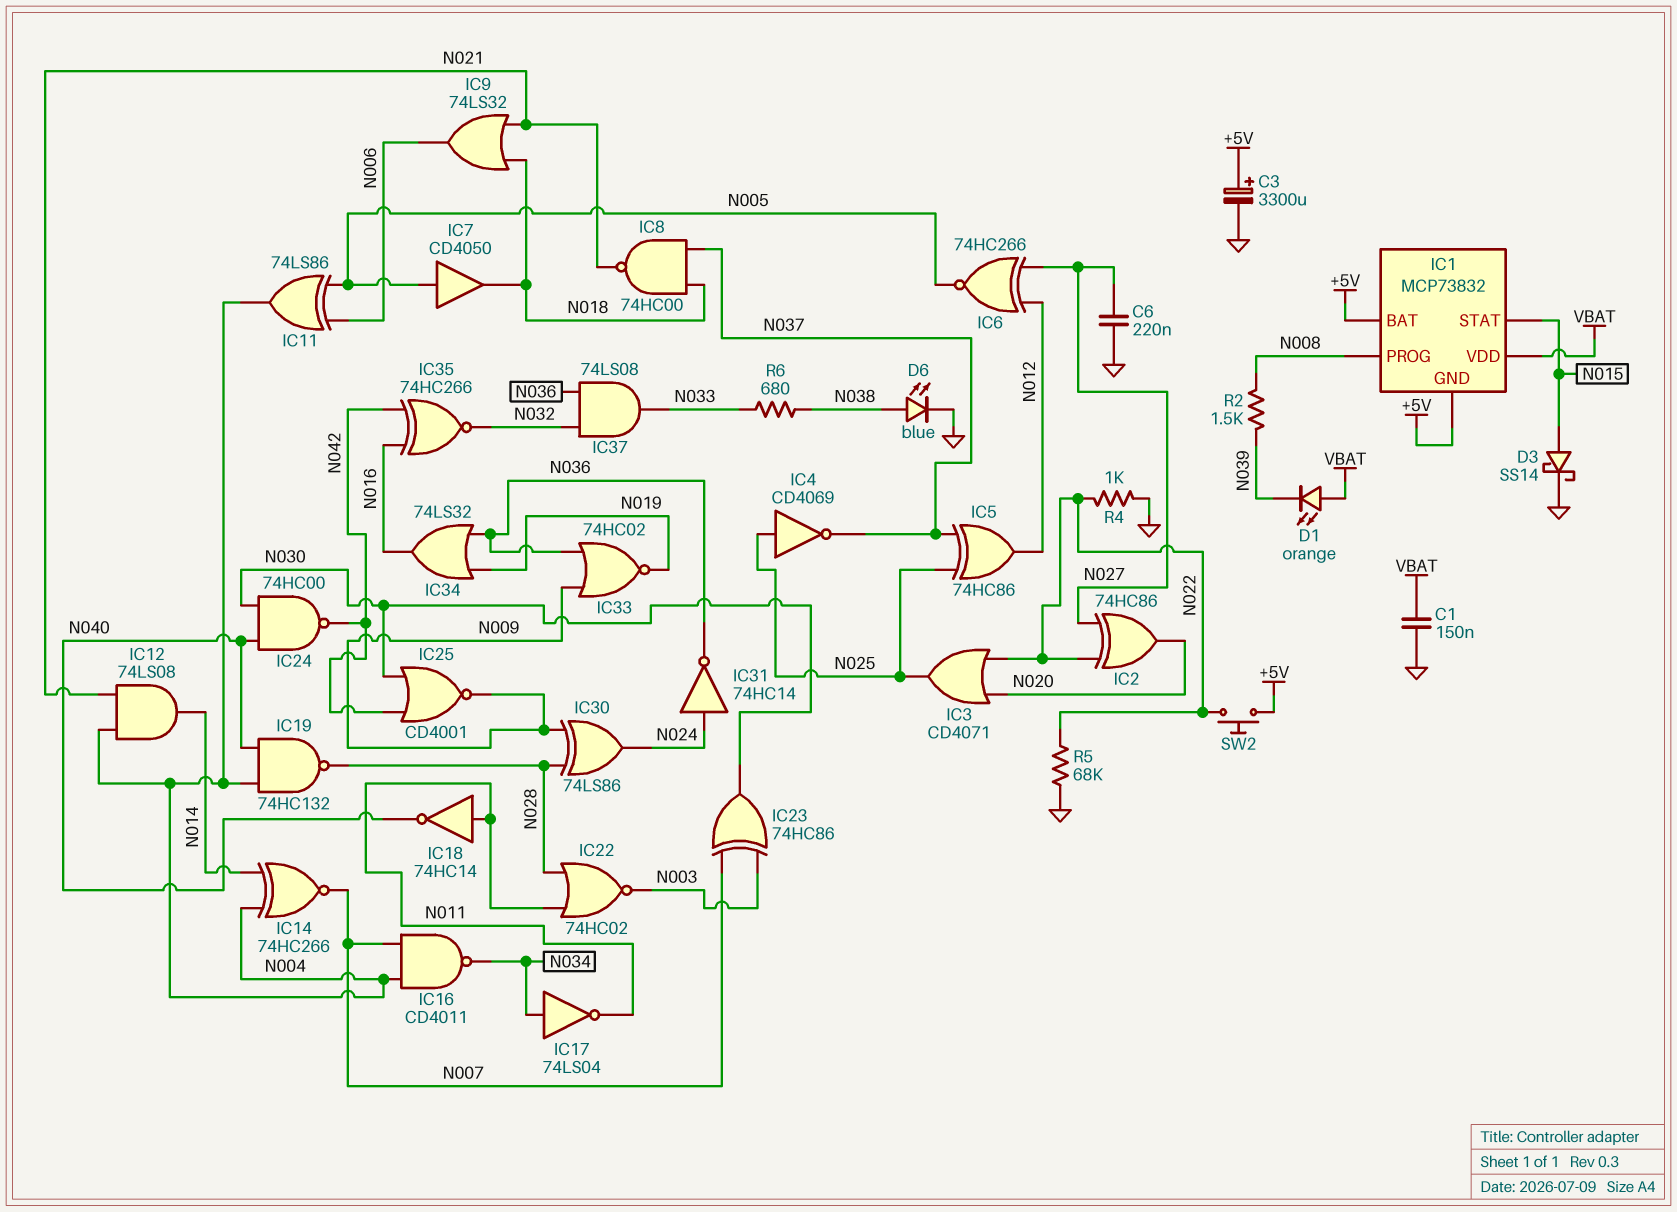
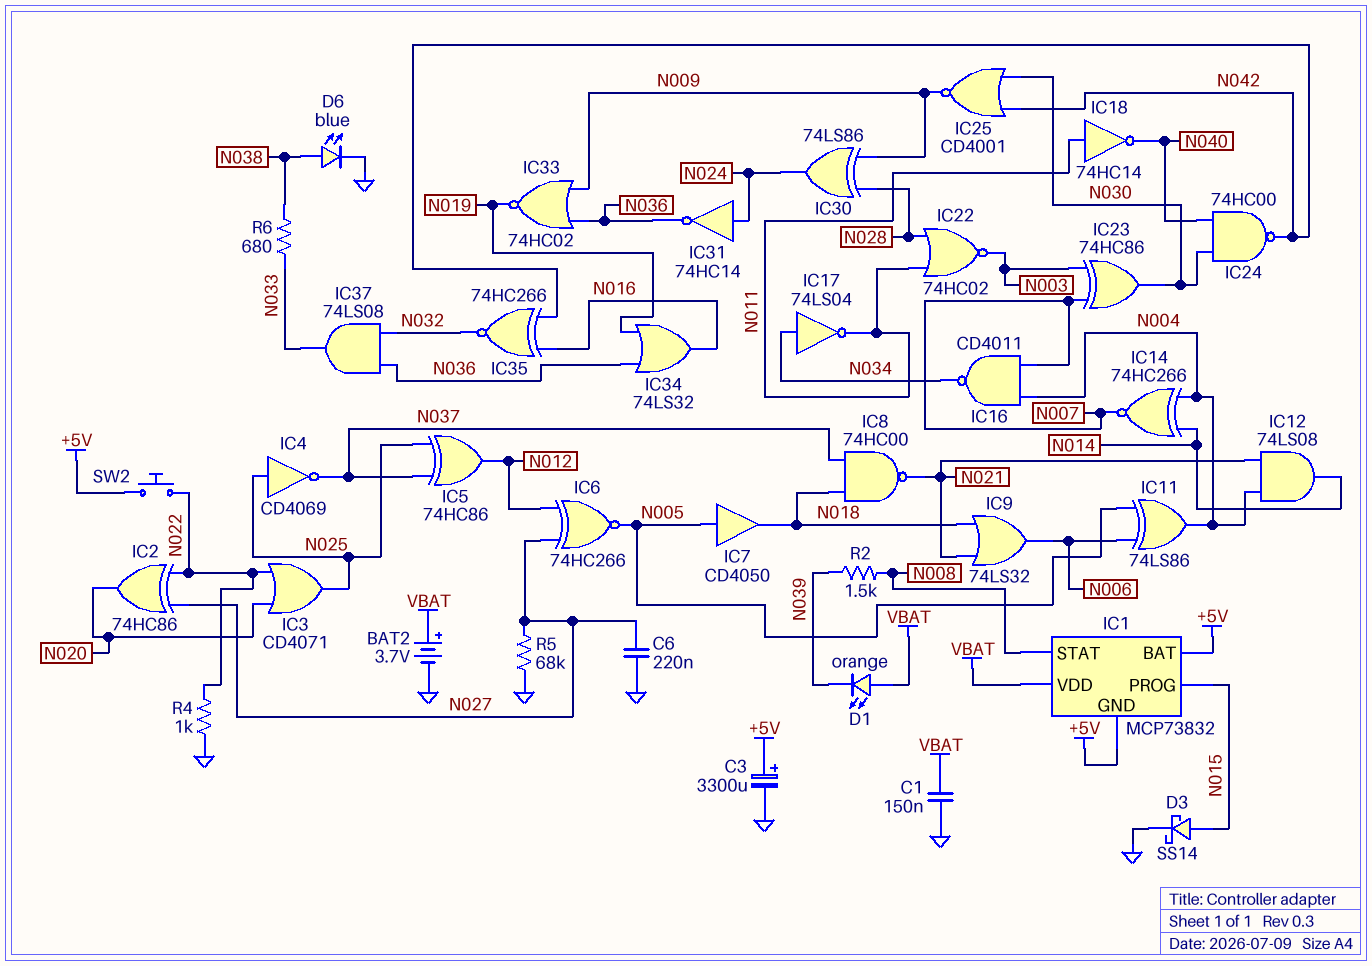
BAT2: none -> 3.7V (plus VBAT, minus GND)
IC1 pin PROG: N008 -> N015
IC1 pin STAT: N015 -> N008
IC19: NAND 74HC132 (in N004, in N040, out N028) -> none
R5: 68k (GND, N022) -> 68k (GND, N027)

